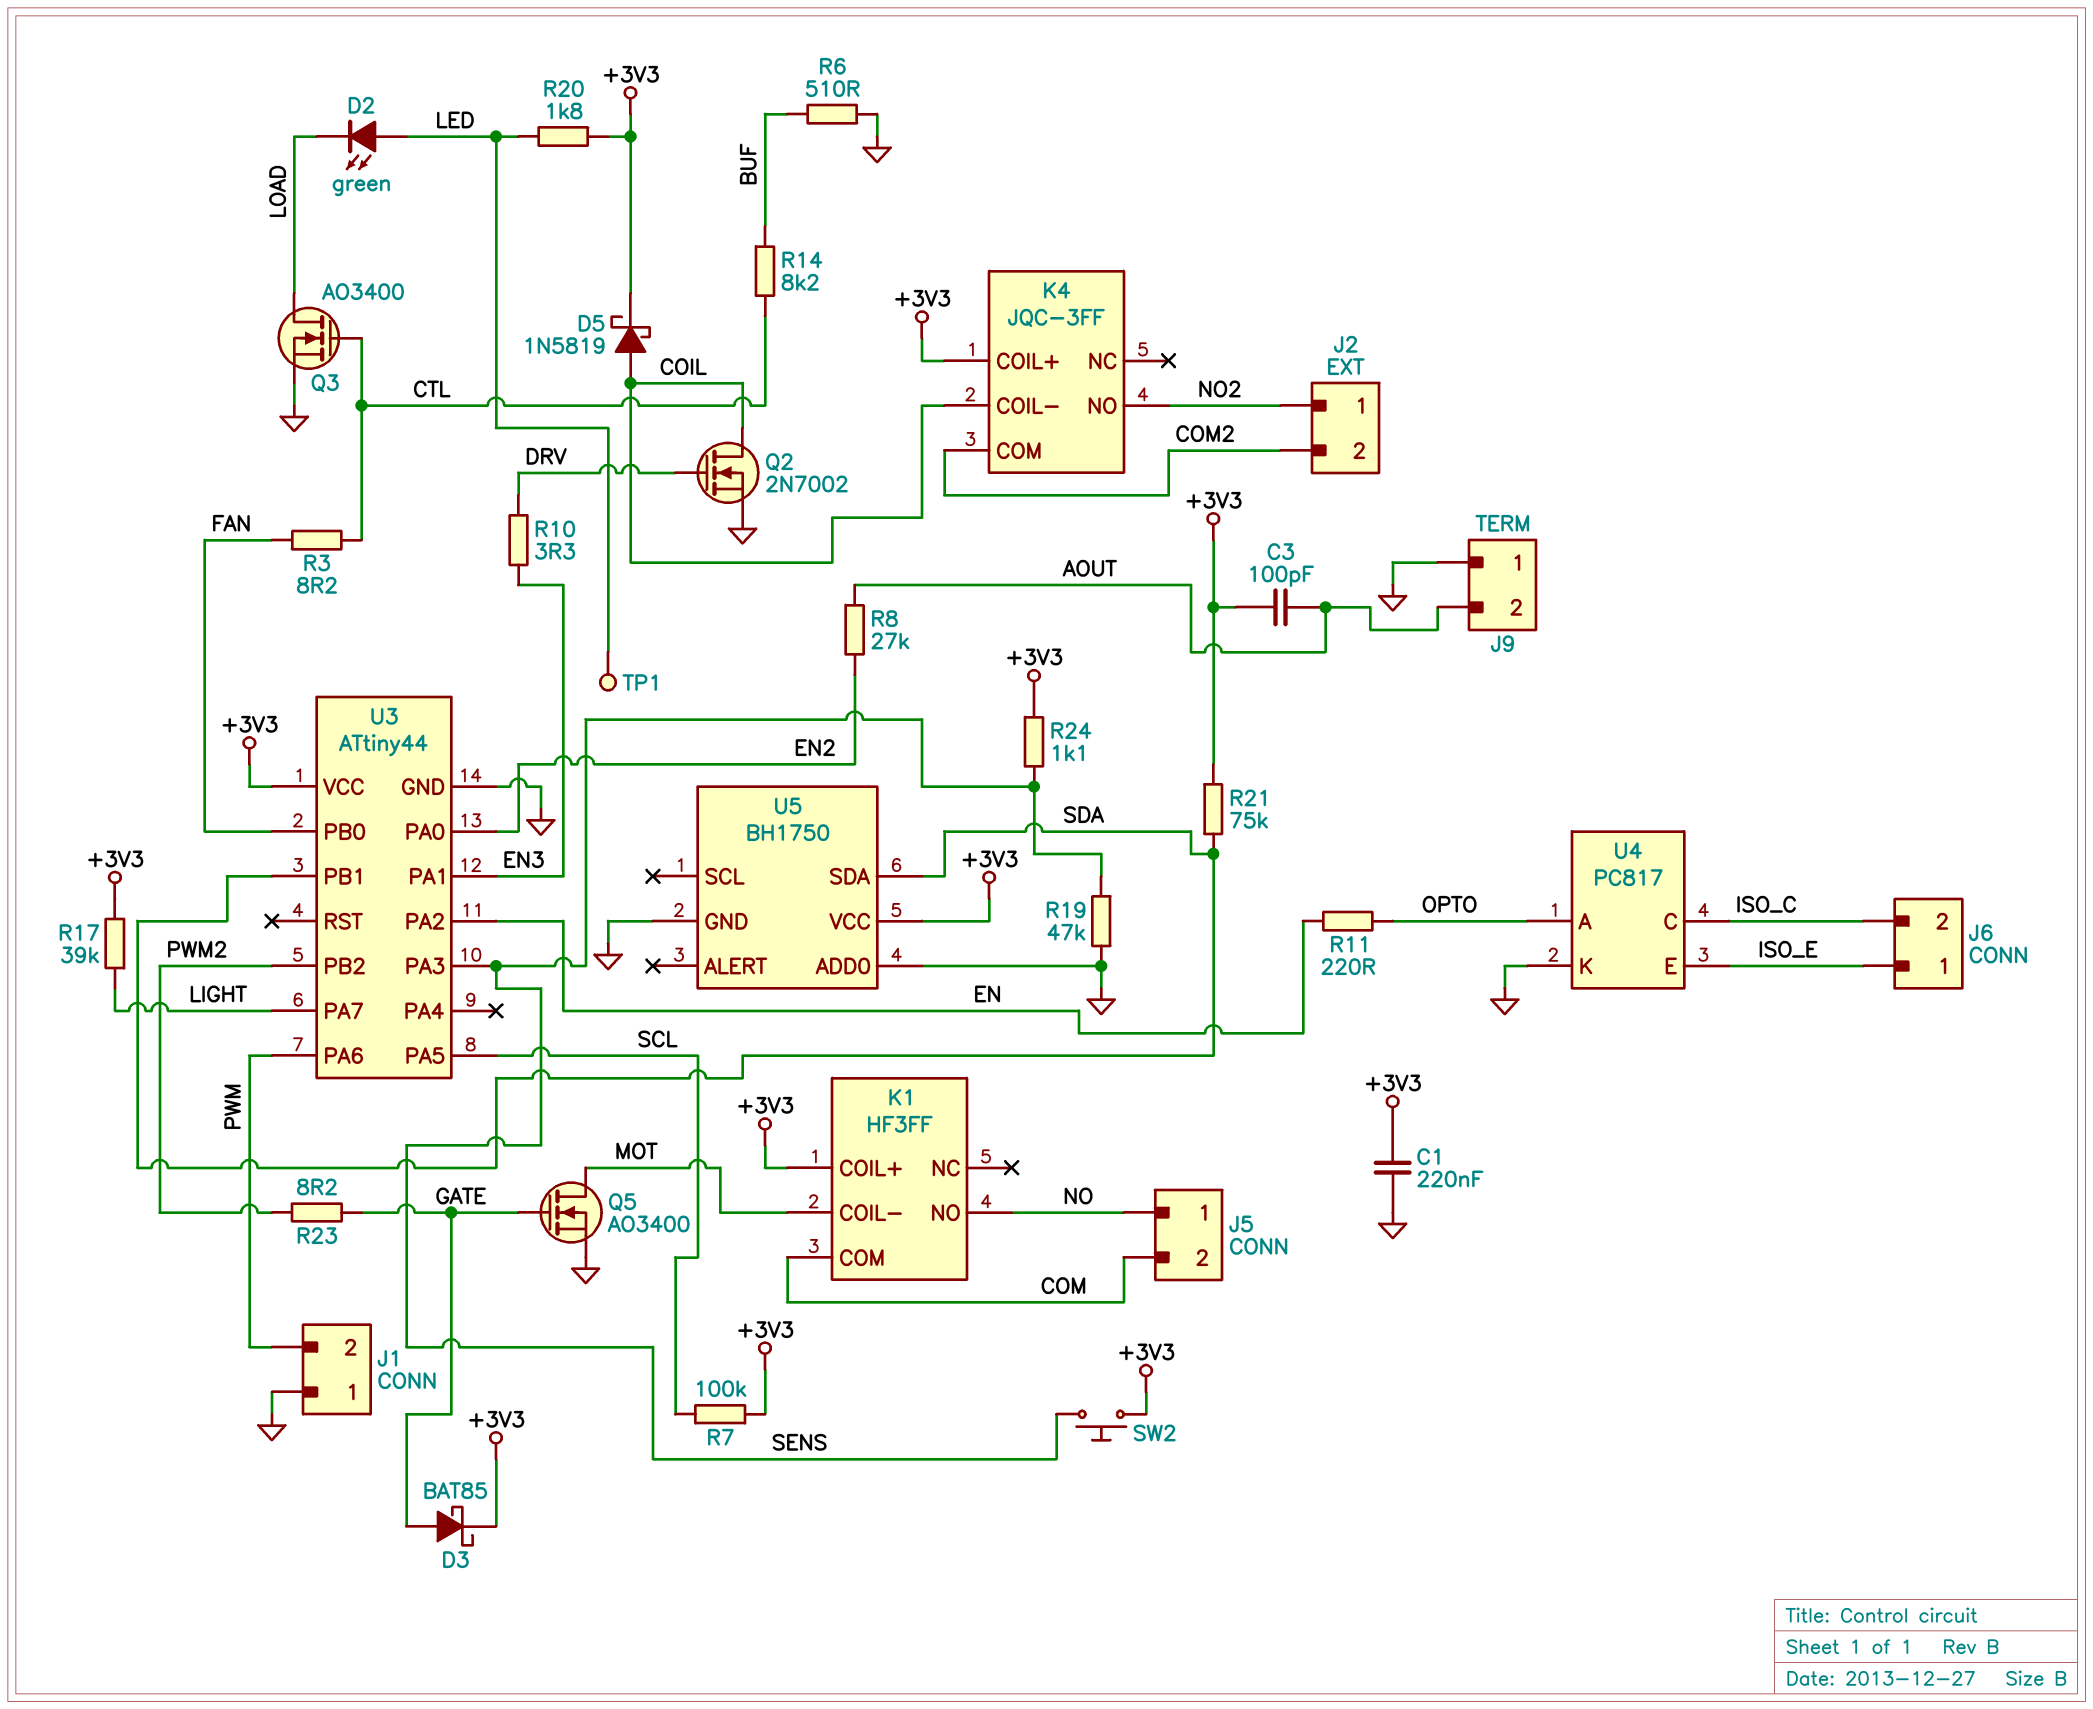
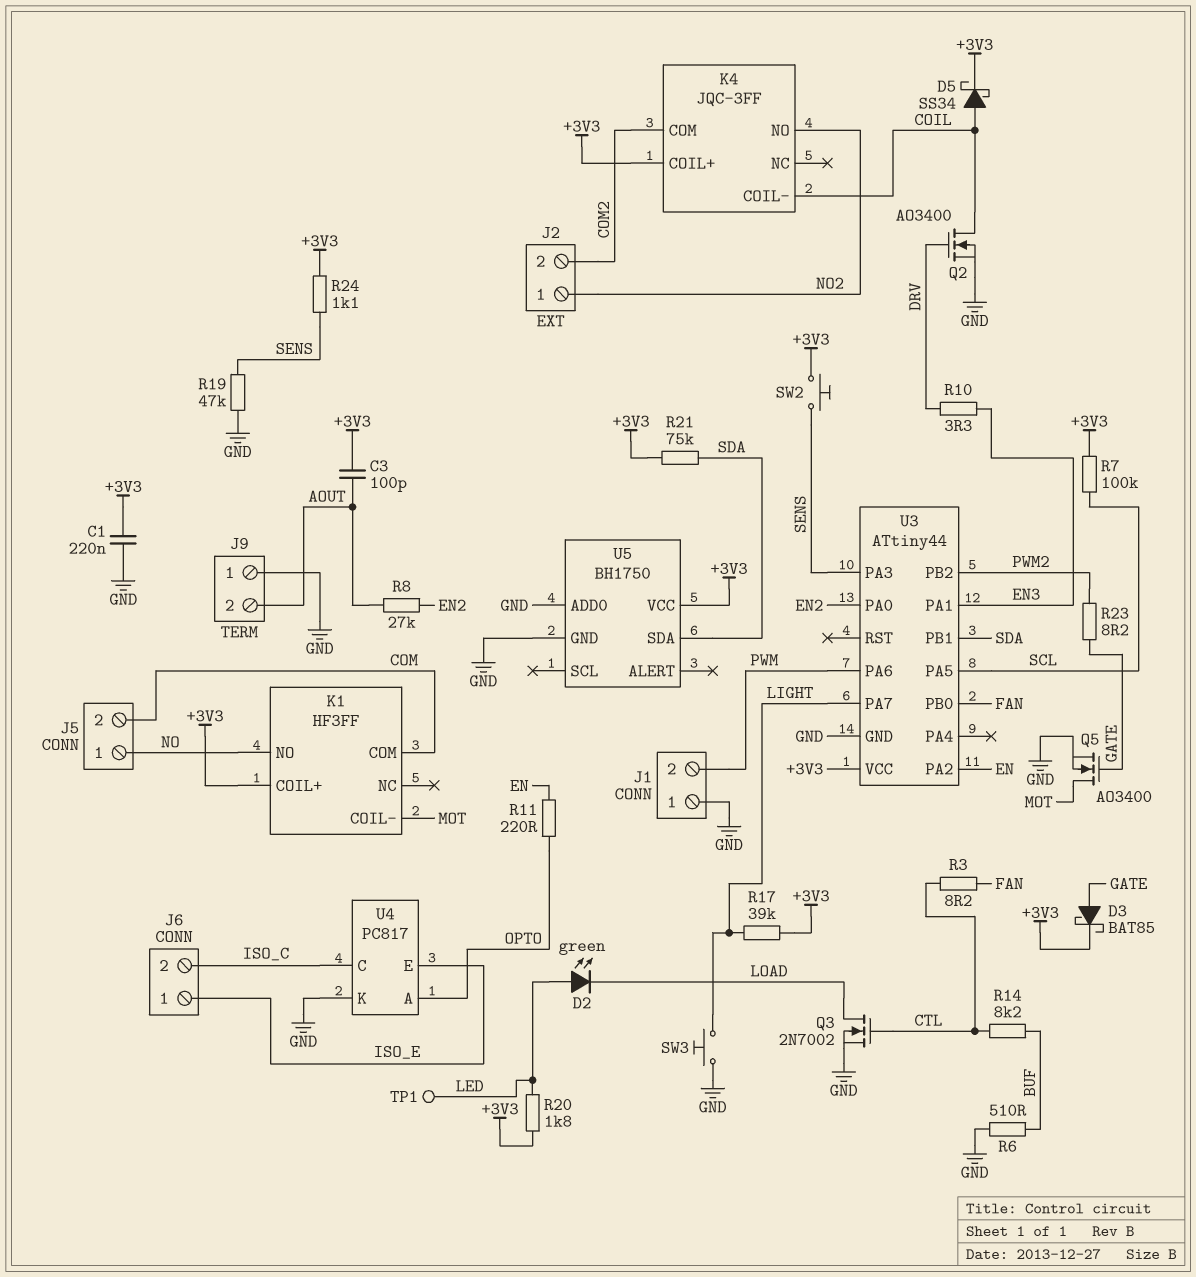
D5: schottky 1N5819 (A COIL, K +3V3) -> schottky SS34 (A COIL, K +3V3)
Q2: NMOS 2N7002 (G DRV, D COIL, S GND) -> NMOS AO3400 (G DRV, D COIL, S GND)
Q3: NMOS AO3400 (G CTL, D LOAD, S GND) -> NMOS 2N7002 (G CTL, D LOAD, S GND)
SW3: none -> button (GND, LIGHT)

